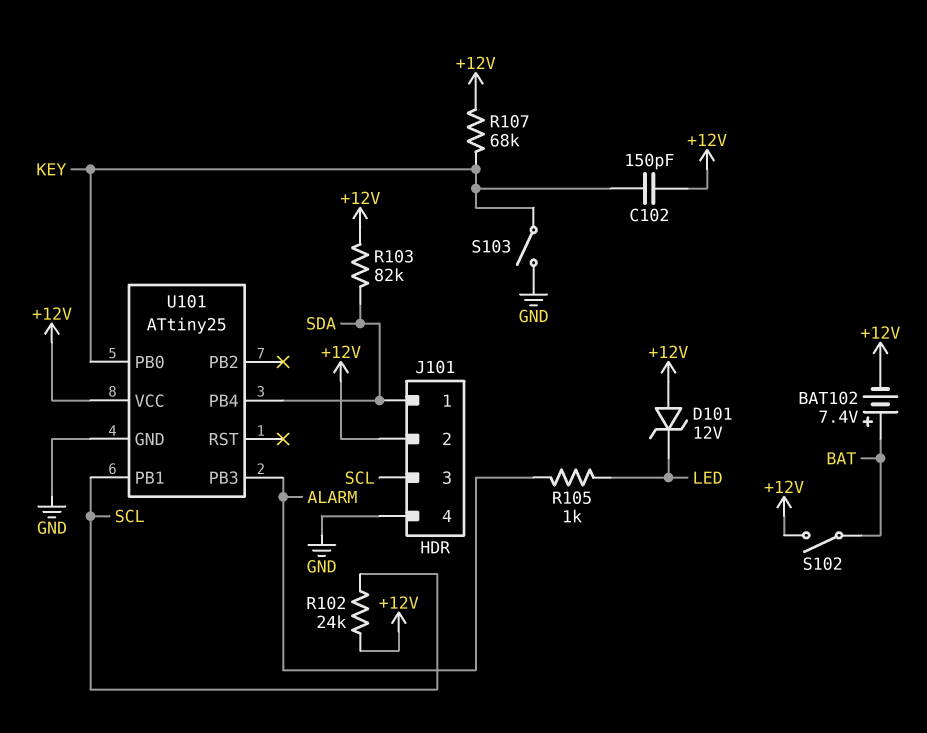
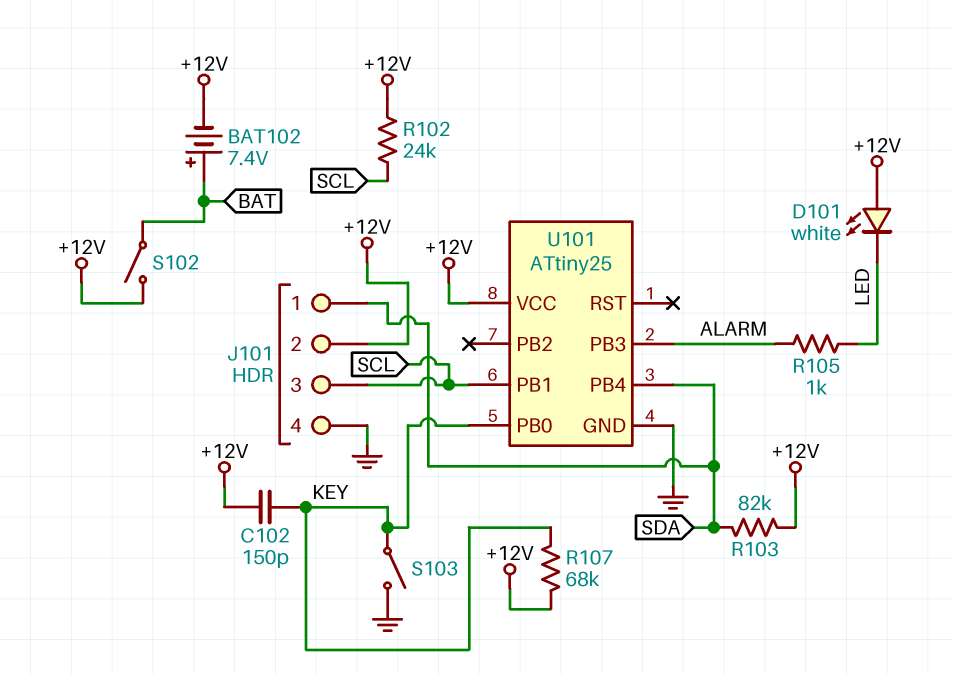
D101: zener 12V (A +12V, K LED) -> LED white (A +12V, K LED)

